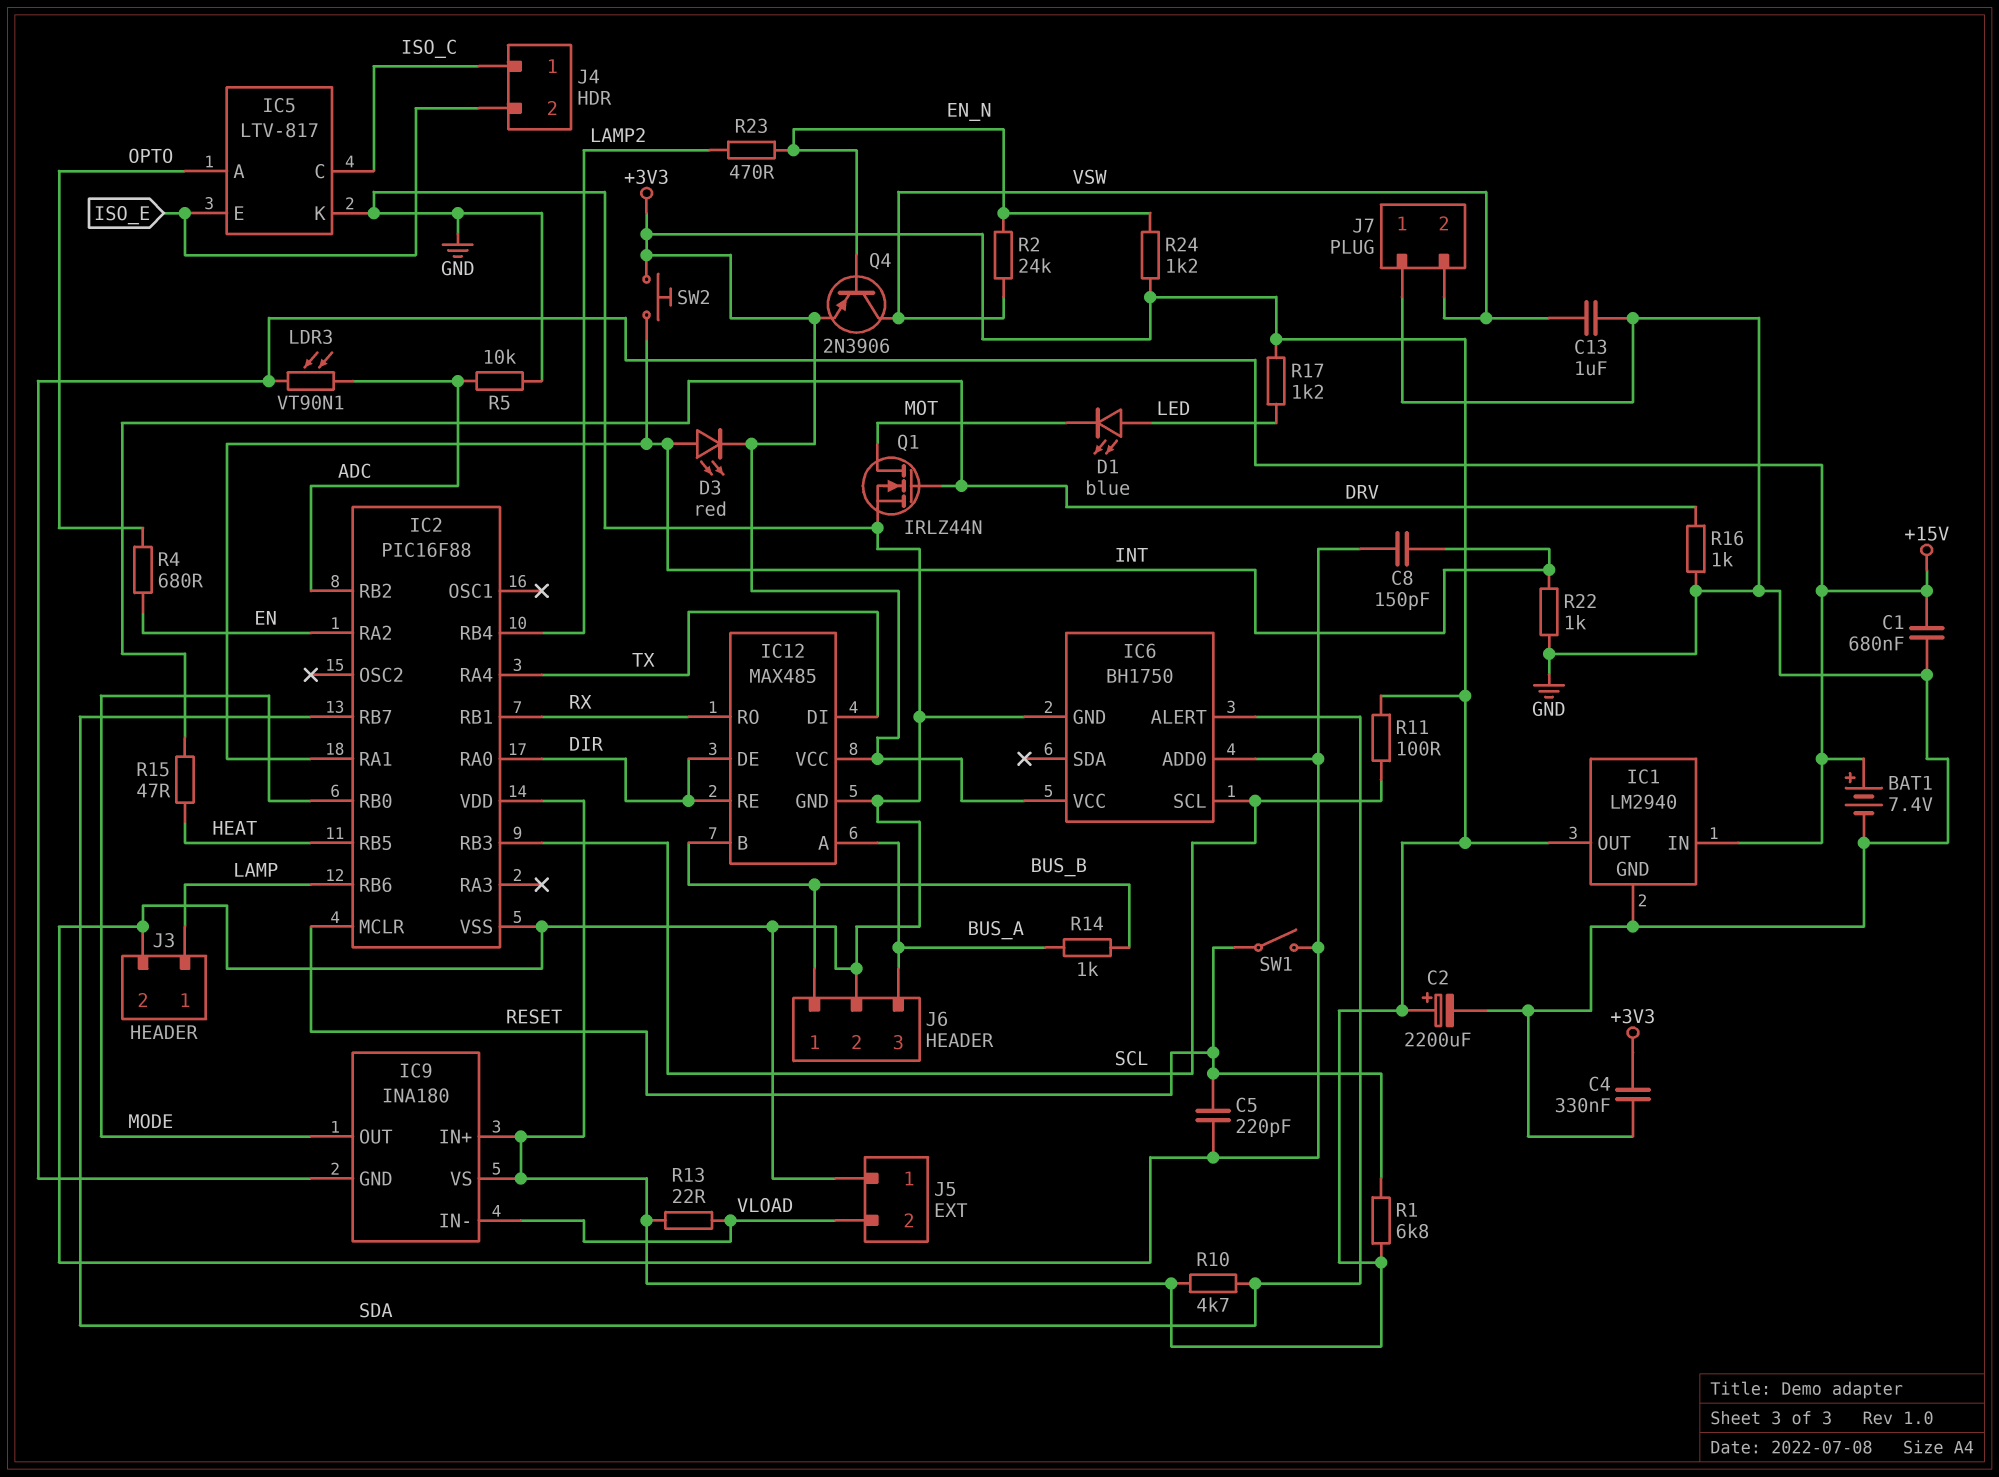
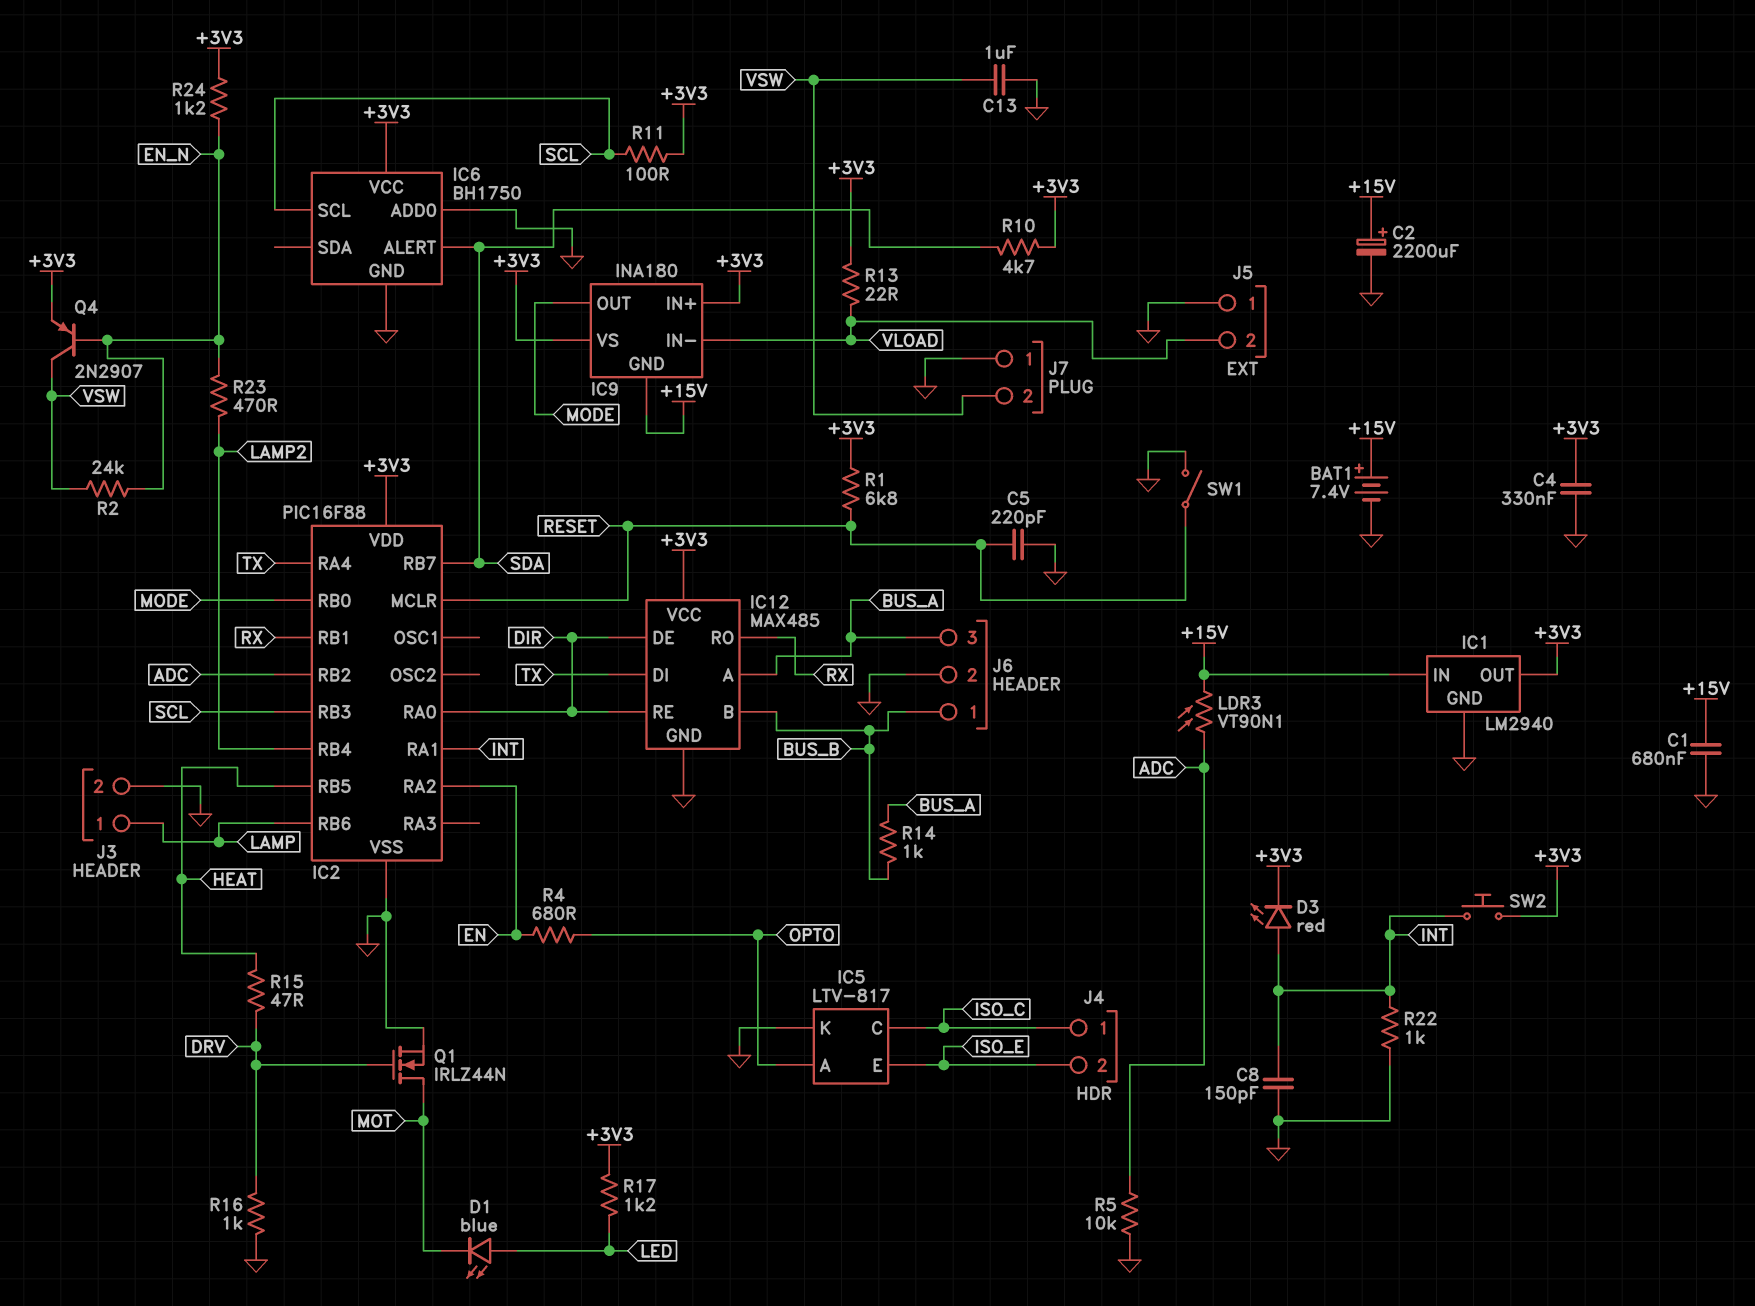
C2: 2200uF (plus +3V3, minus GND) -> 2200uF (plus +15V, minus GND)
Q4: PNP 2N3906 (B EN_N, C VSW, E +3V3) -> PNP 2N2907 (B EN_N, C VSW, E +3V3)

